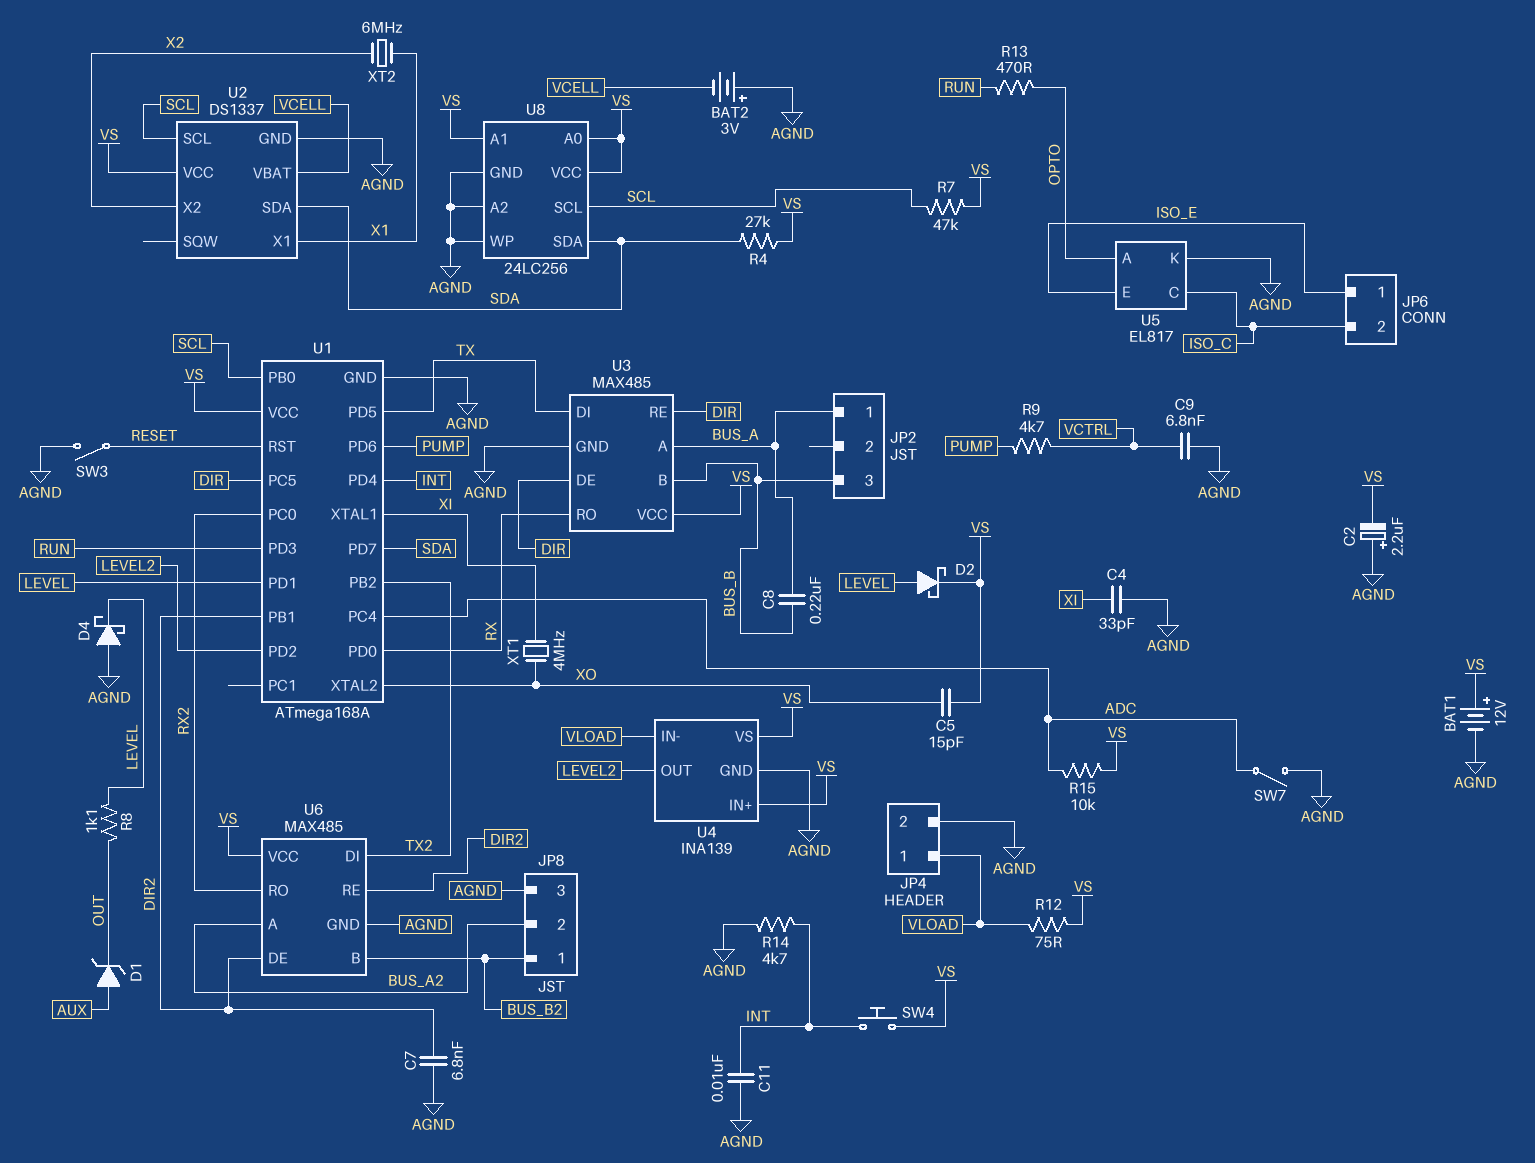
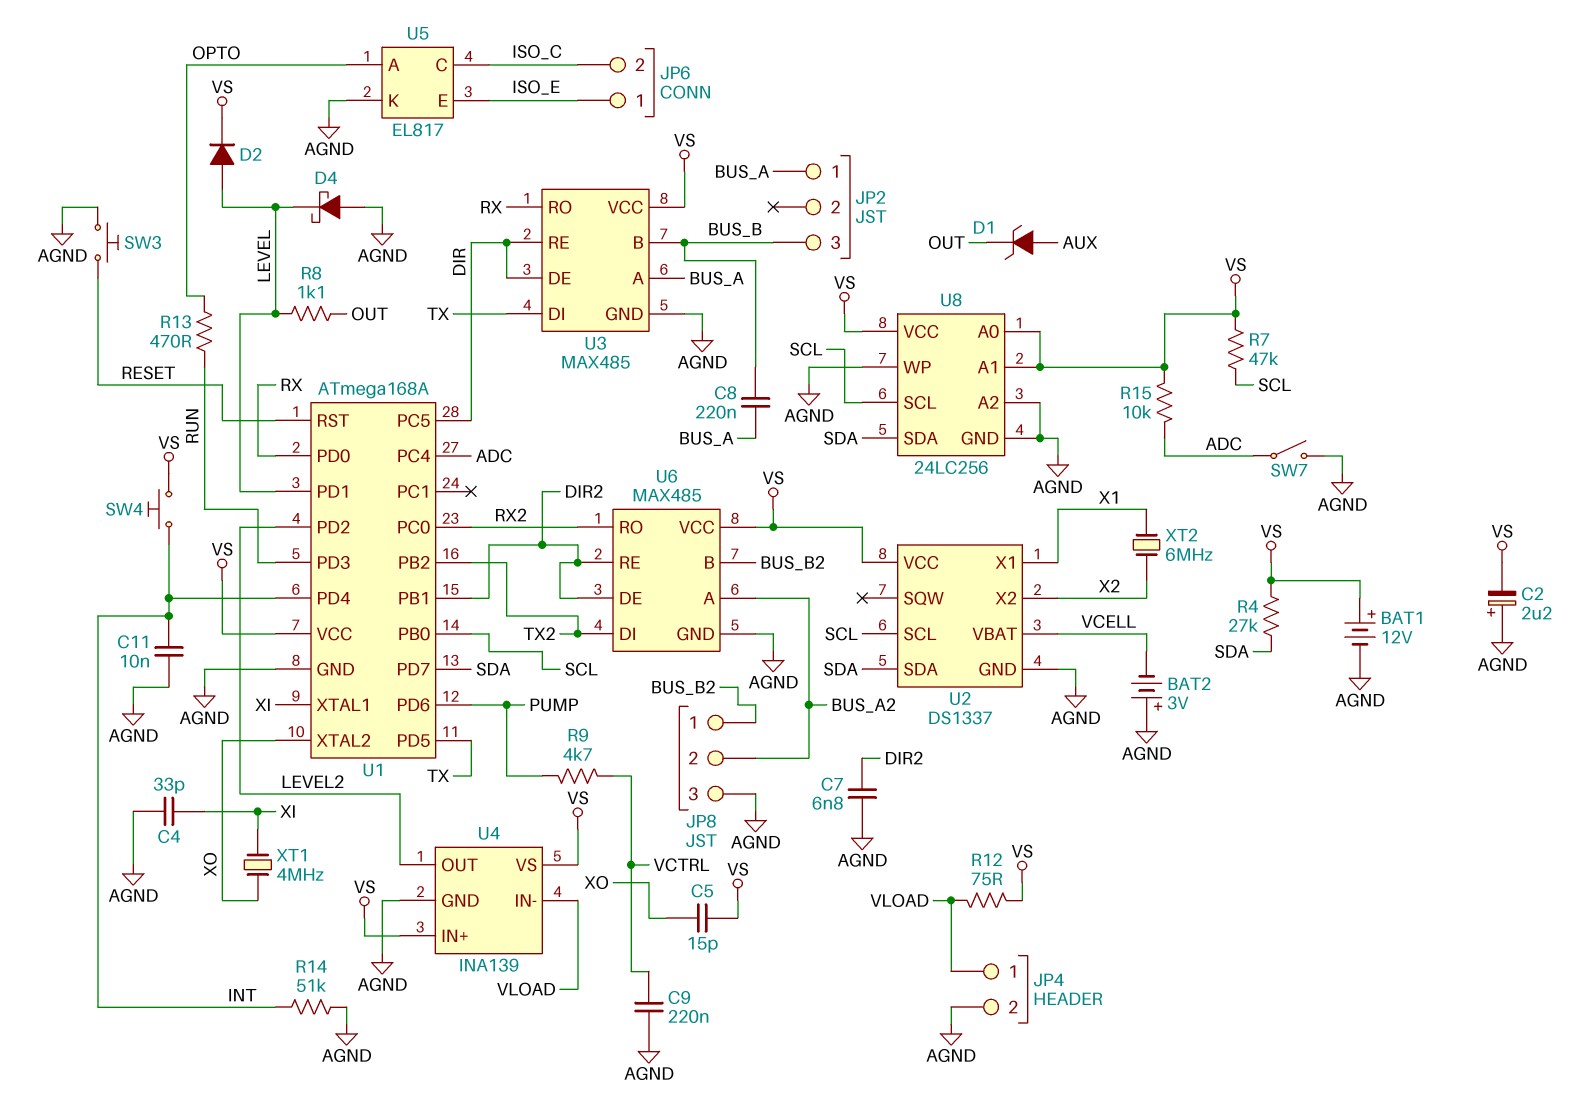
C9: 6.8nF (AGND, VCTRL) -> 220nF (AGND, VCTRL)
D2: schottky (A LEVEL, K VS) -> diode (A LEVEL, K VS)
R14: 4.7k (AGND, INT) -> 51k (AGND, INT)
SW3: switch (AGND, RESET) -> button (AGND, RESET)

